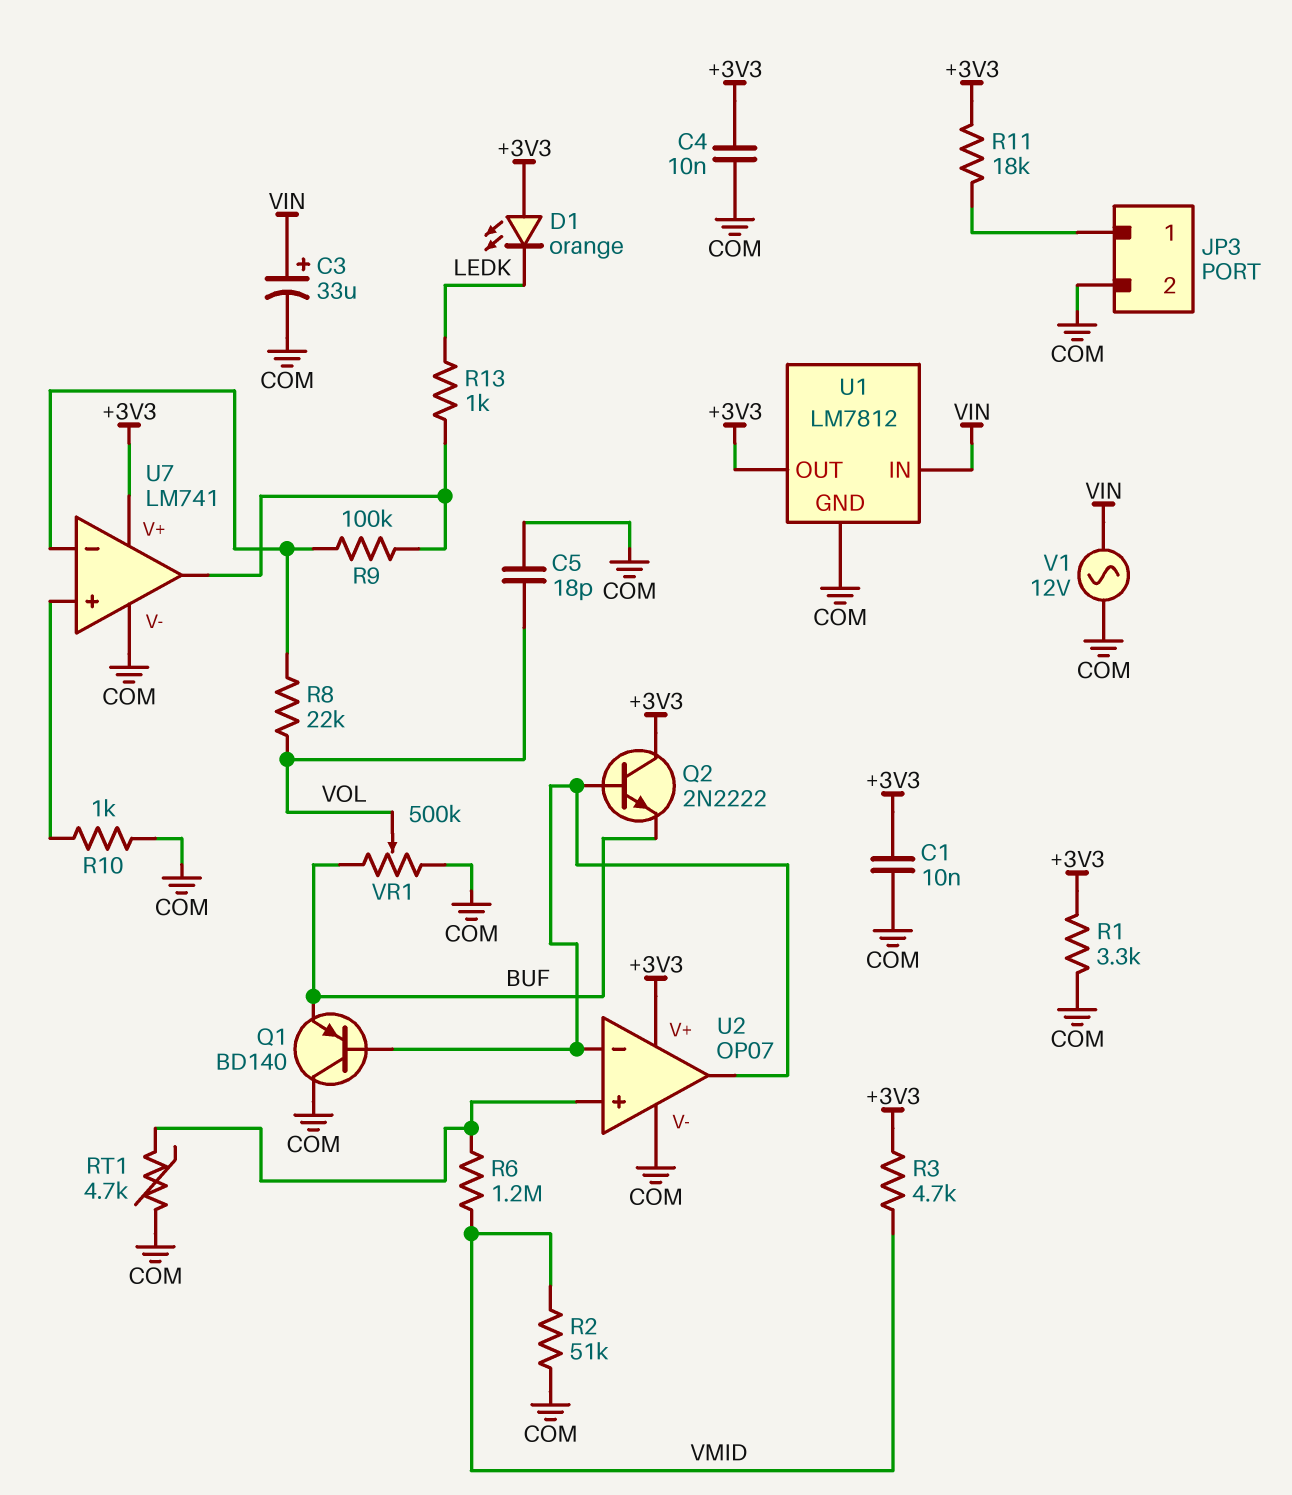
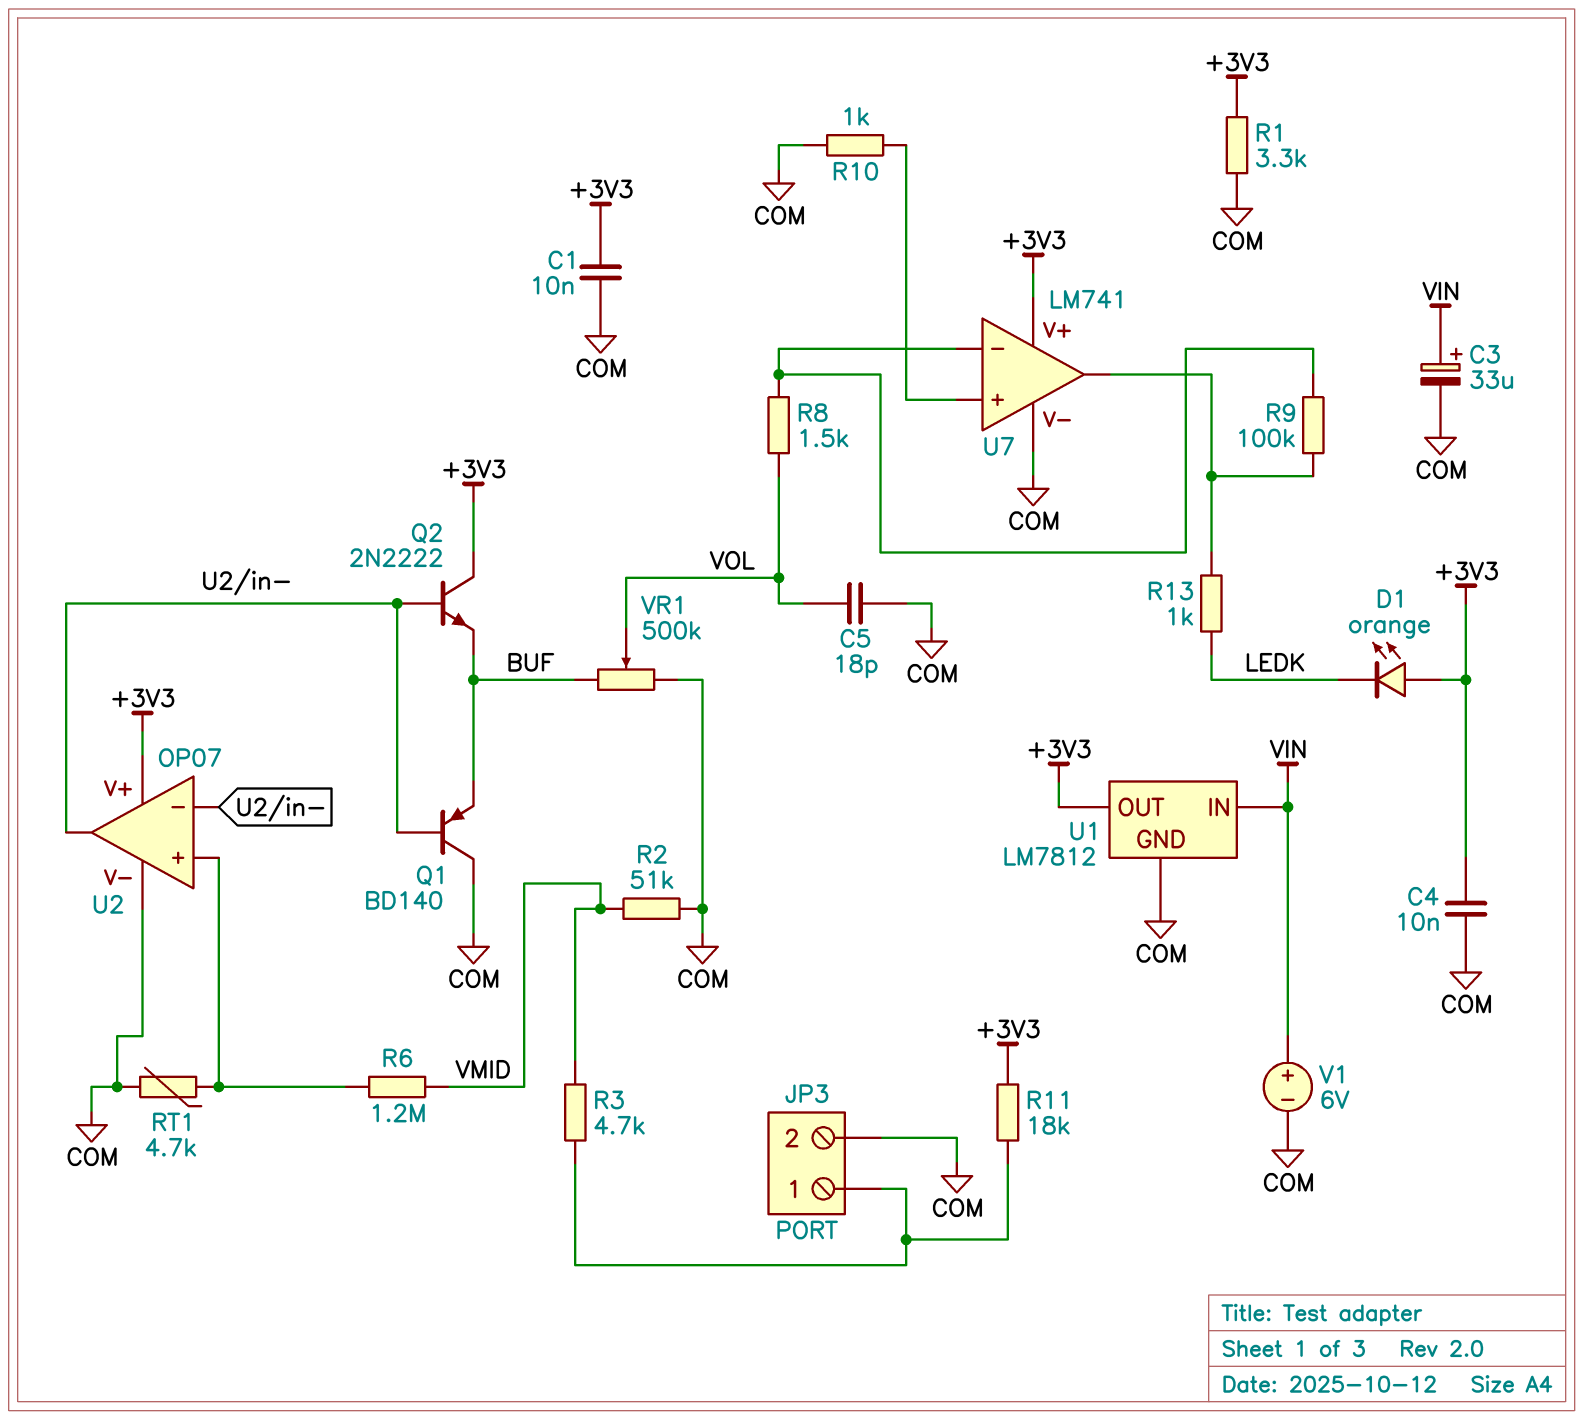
R3: 4.7k (+3V3, VMID) -> 4.7k (JP3/1, VMID)
R8: 22k (U7/in-, VOL) -> 1.5k (U7/in-, VOL)
V1: AC 12V (COM, VIN) -> 6V (plus VIN, minus COM)

